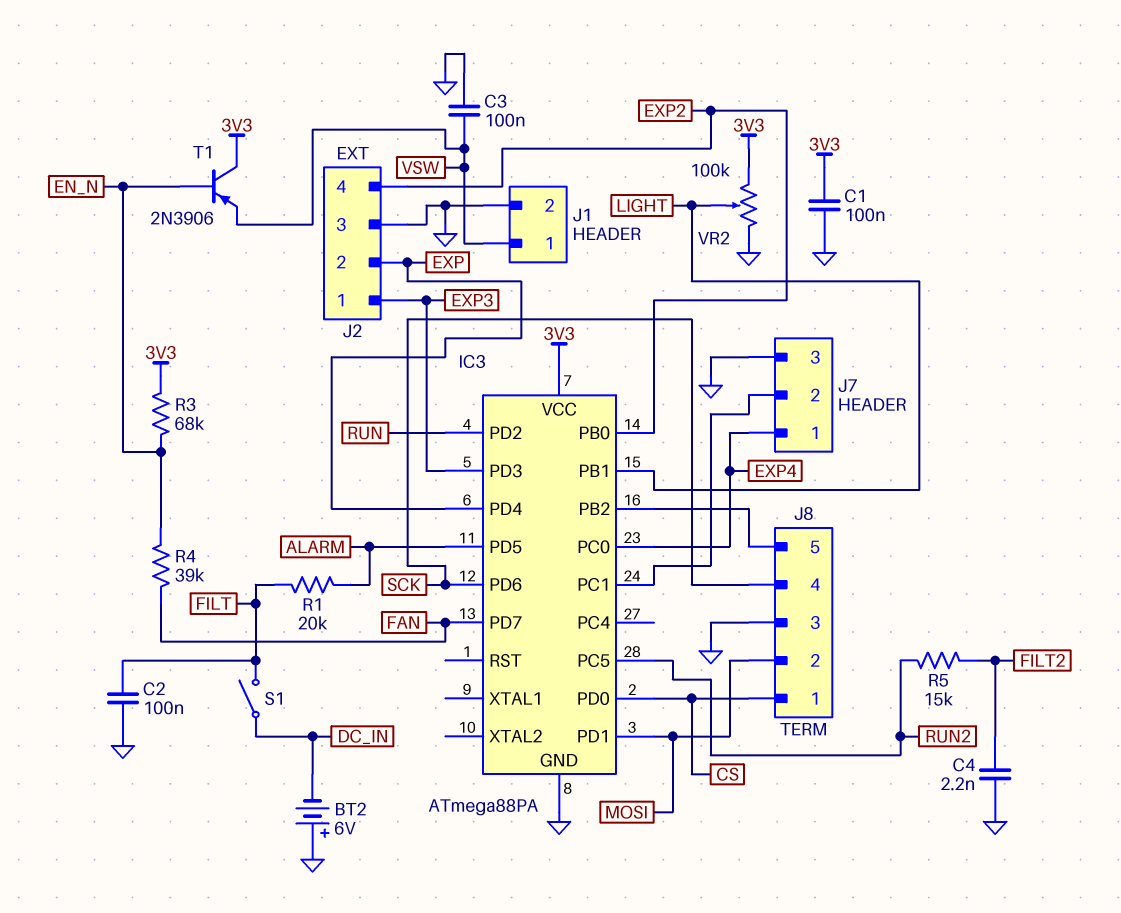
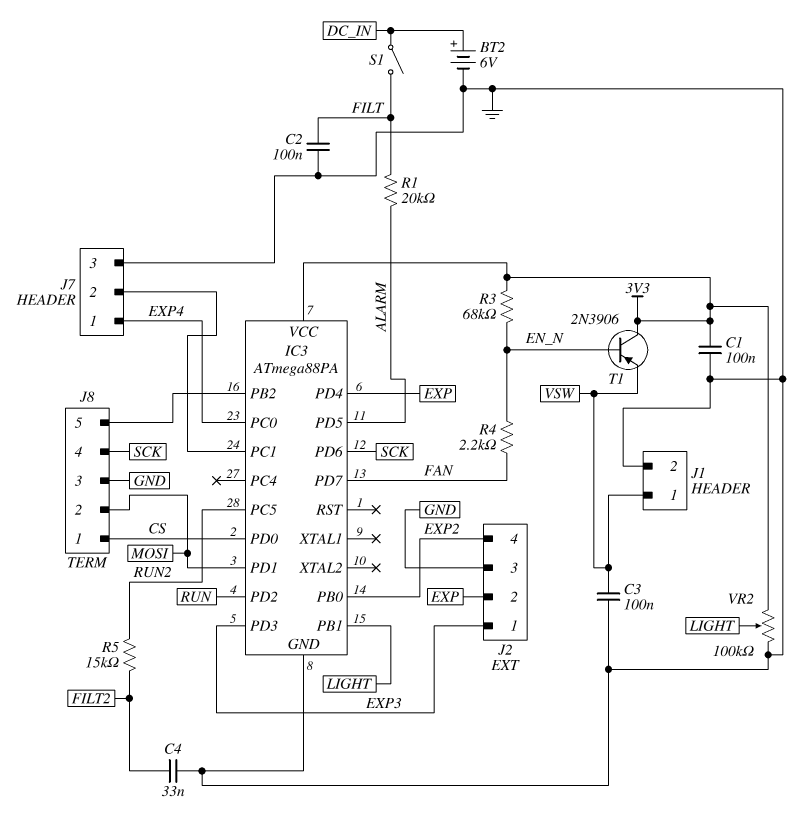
BT2: 6V (plus GND, minus DC_IN) -> 6V (plus DC_IN, minus GND)
C4: 2.2nF (FILT2, GND) -> 33nF (FILT2, GND)
R4: 39k (EN_N, FAN) -> 2.2k (EN_N, FAN)

